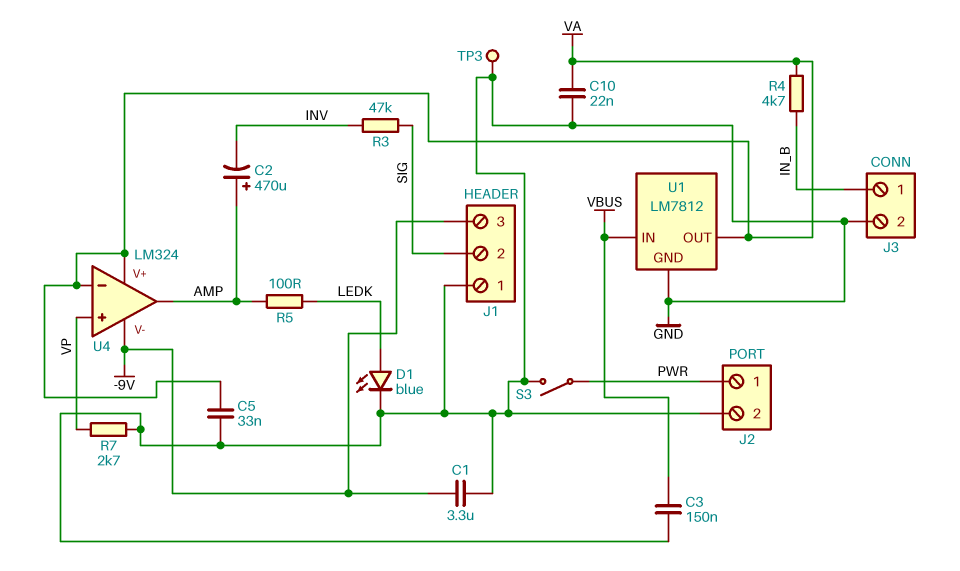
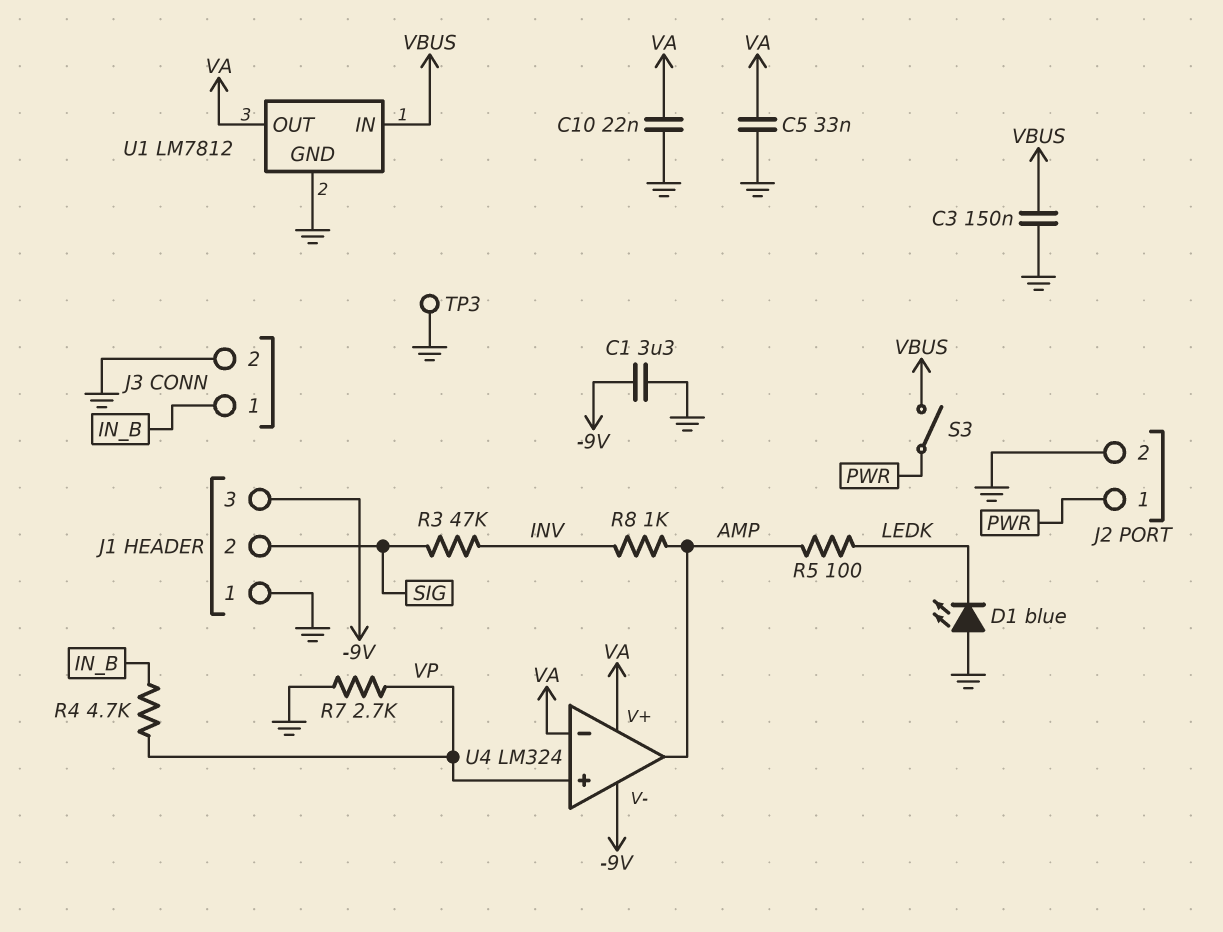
C2: 470uF (plus AMP, minus INV) -> none
D1: LED blue (A LEDK, K GND) -> LED blue (A GND, K LEDK)
R4: 4.7k (IN_B, VA) -> 4.7k (IN_B, VP)
R8: none -> 1k (AMP, INV)
S3: switch (GND, PWR) -> switch (PWR, VBUS)

